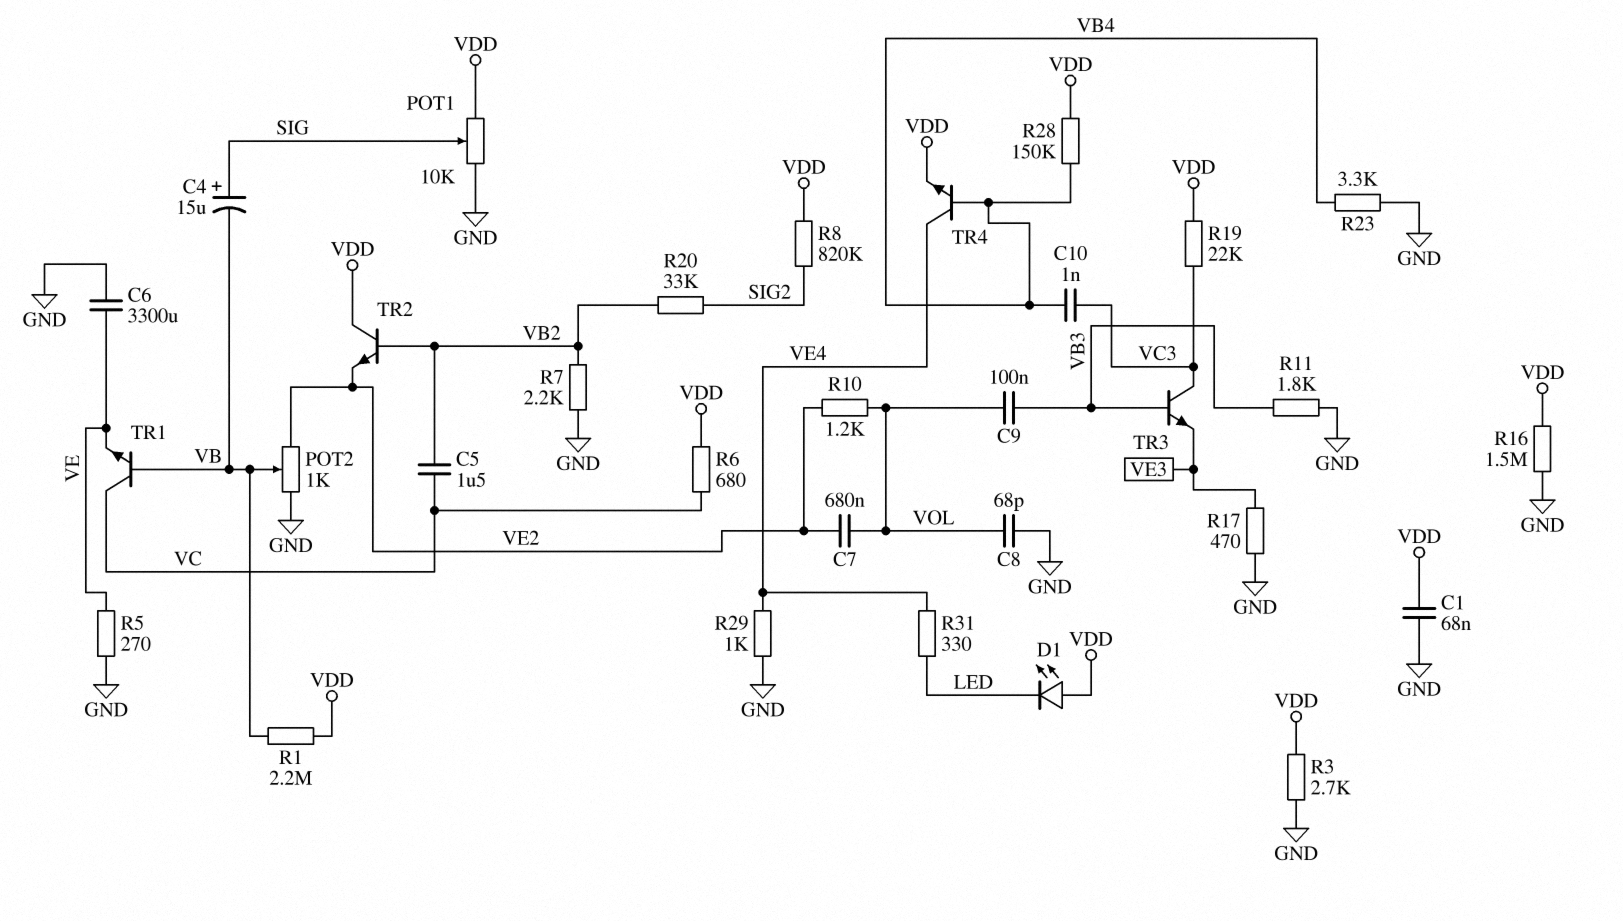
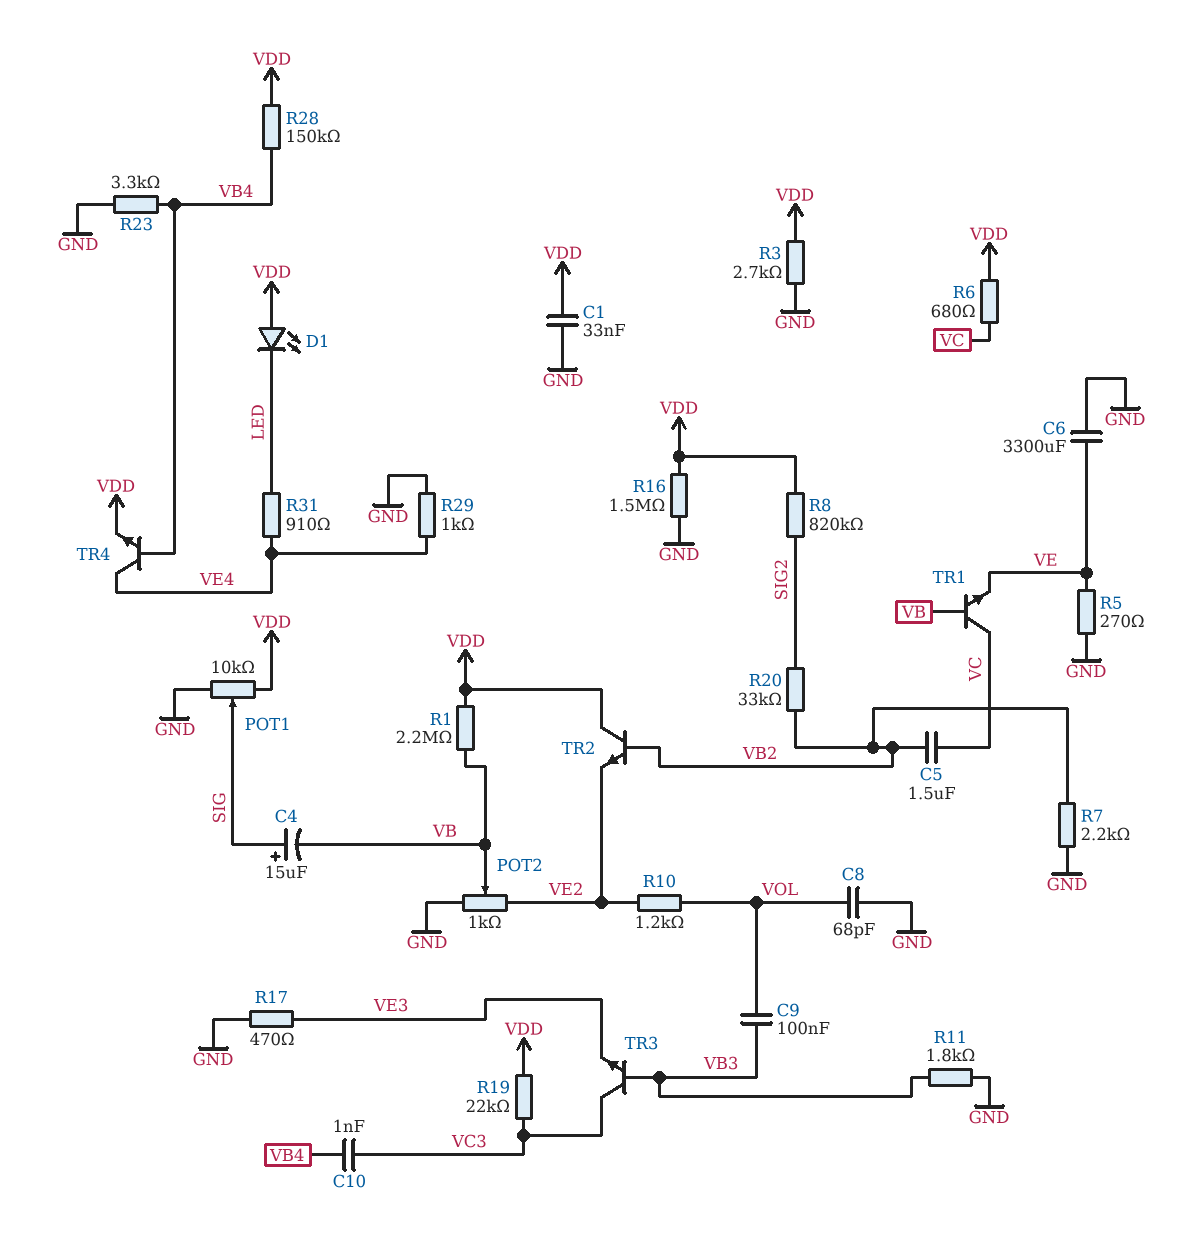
C1: 68nF (GND, VDD) -> 33nF (GND, VDD)
C7: 680nF (VE2, VOL) -> none
R31: 330 (LED, VE4) -> 910 (LED, VE4)

